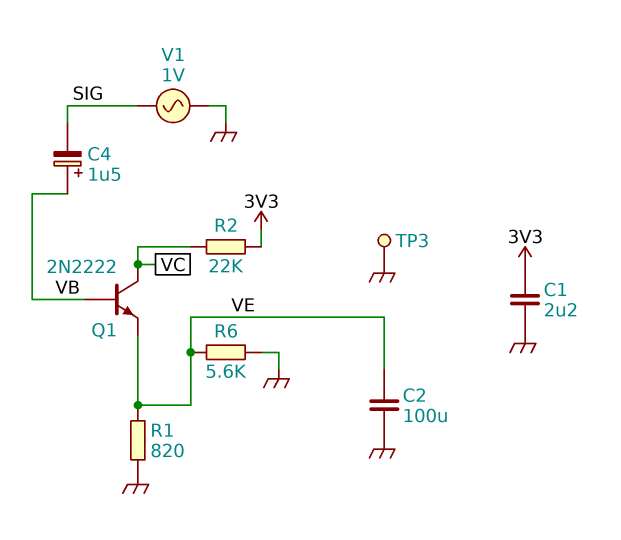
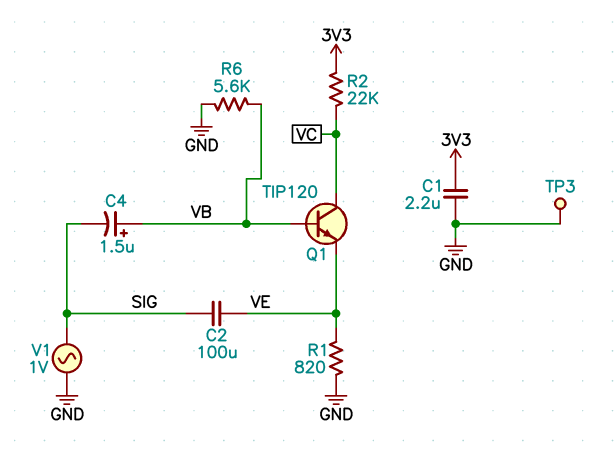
C2: 100uF (GND, VE) -> 100uF (SIG, VE)
Q1: NPN 2N2222 (B VB, C VC, E VE) -> NPN TIP120 (B VB, C VC, E VE)
R6: 5.6k (GND, VE) -> 5.6k (GND, VB)

